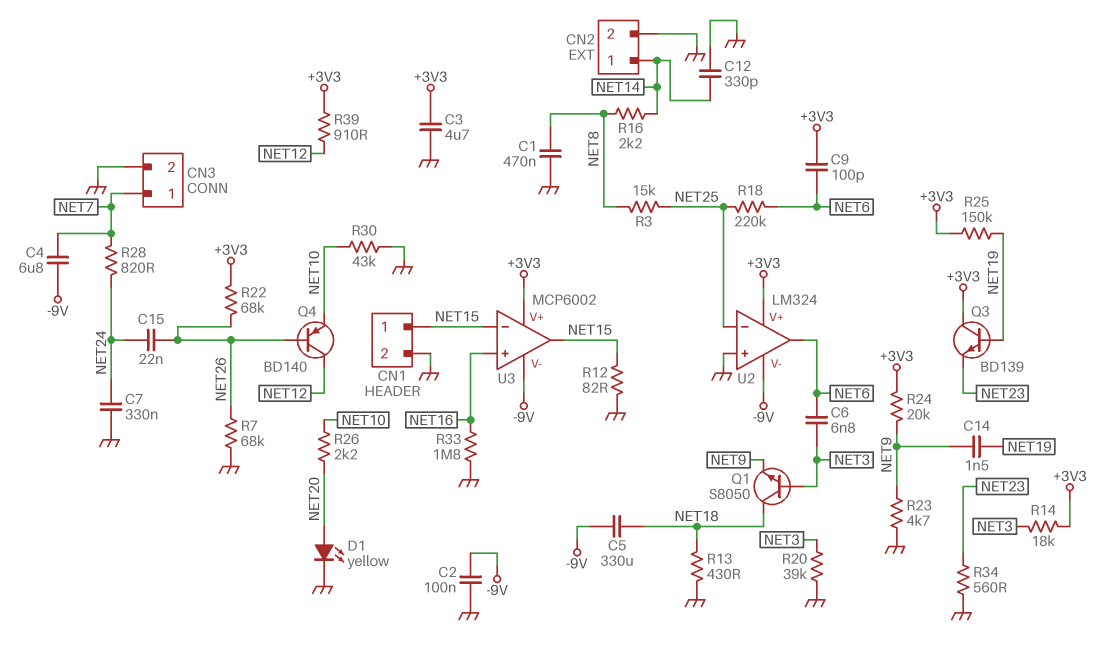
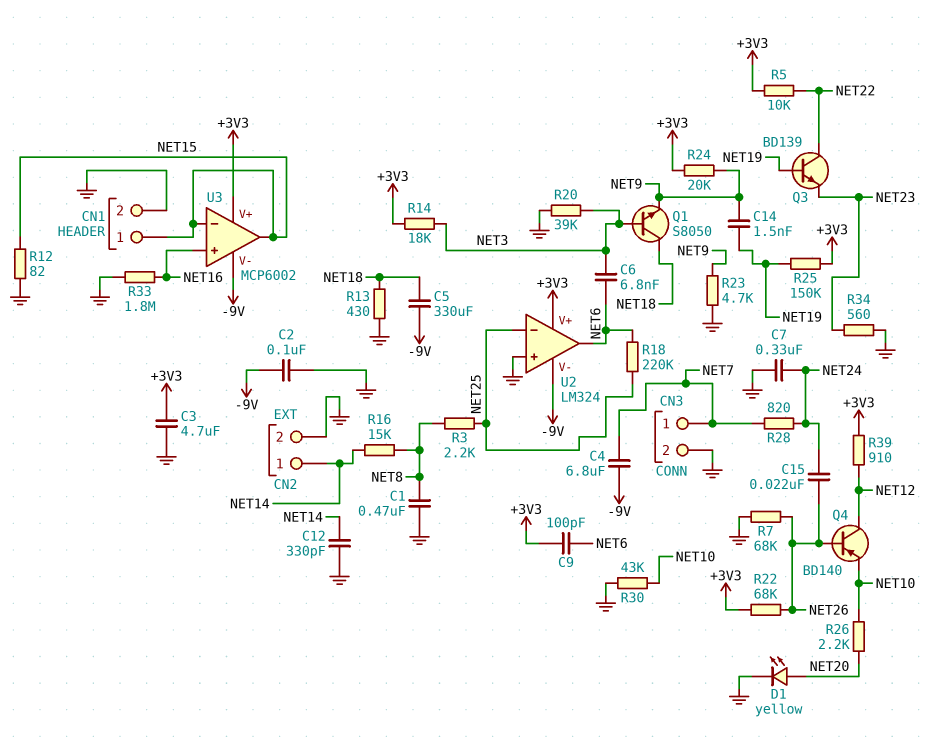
Q3: NPN BD139 (B NET19, C +3V3, E NET23) -> NPN BD139 (B NET19, C NET22, E NET23)
R3: 15k (NET8, NET25) -> 2.2k (NET8, NET25)
R5: none -> 10k (+3V3, NET22)
R16: 2.2k (NET8, NET14) -> 15k (NET8, NET14)

